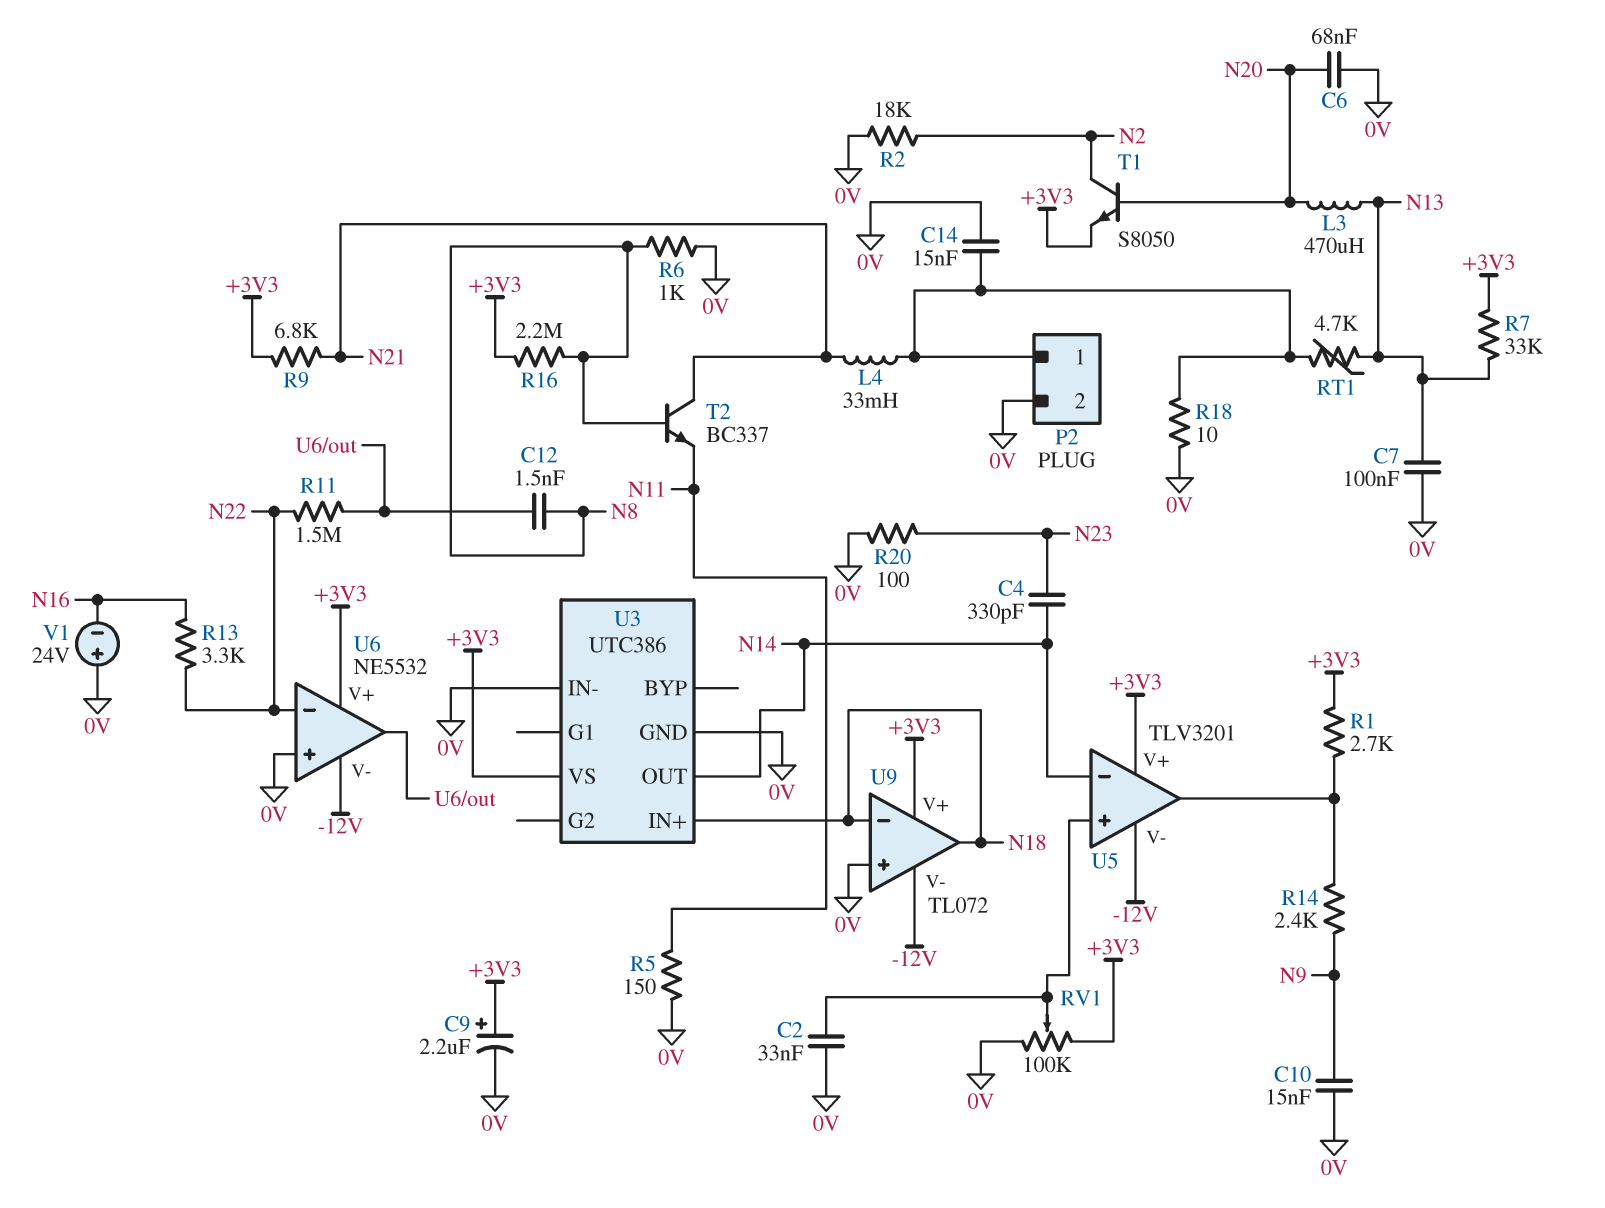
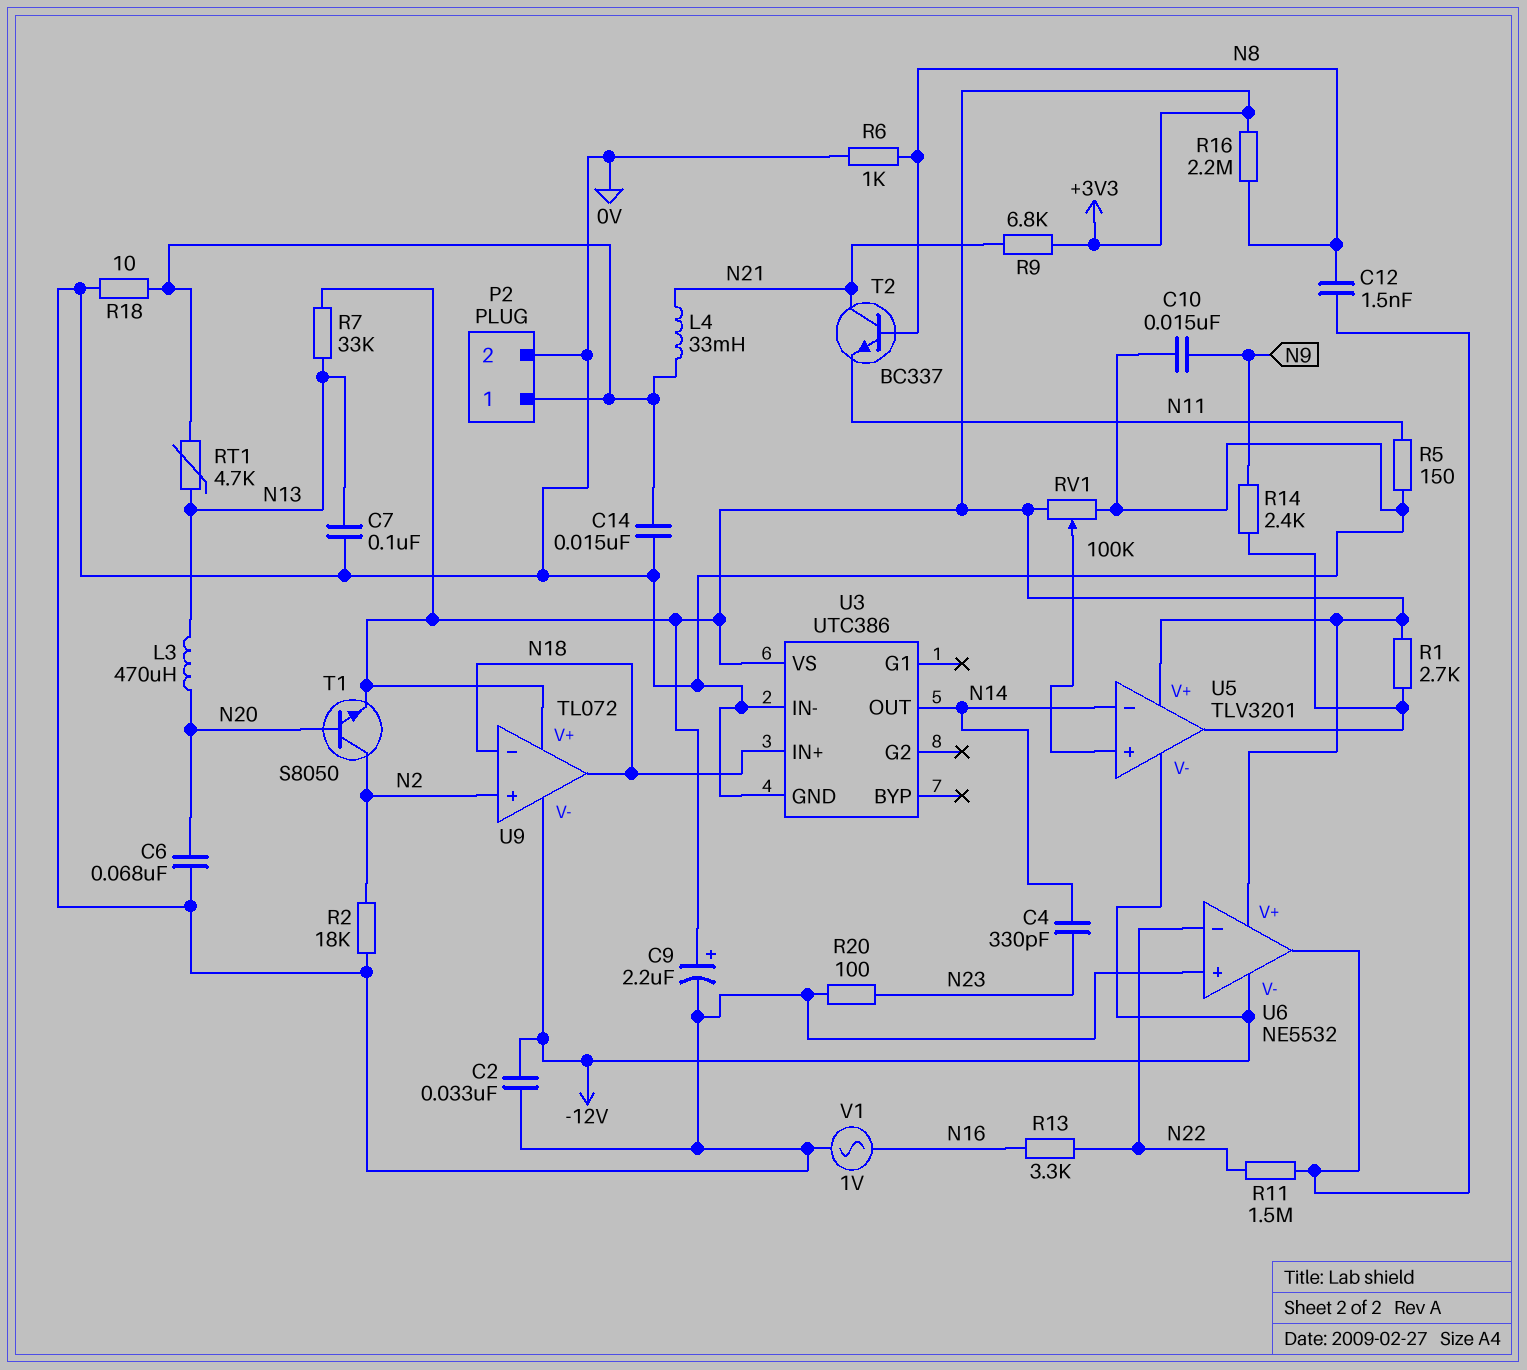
C2: 33nF (0V, U5/in+) -> 33nF (-12V, 0V)
U9 pin in+: 0V -> N2
V1: 24V (plus 0V, minus N16) -> AC 1V (0V, N16)

